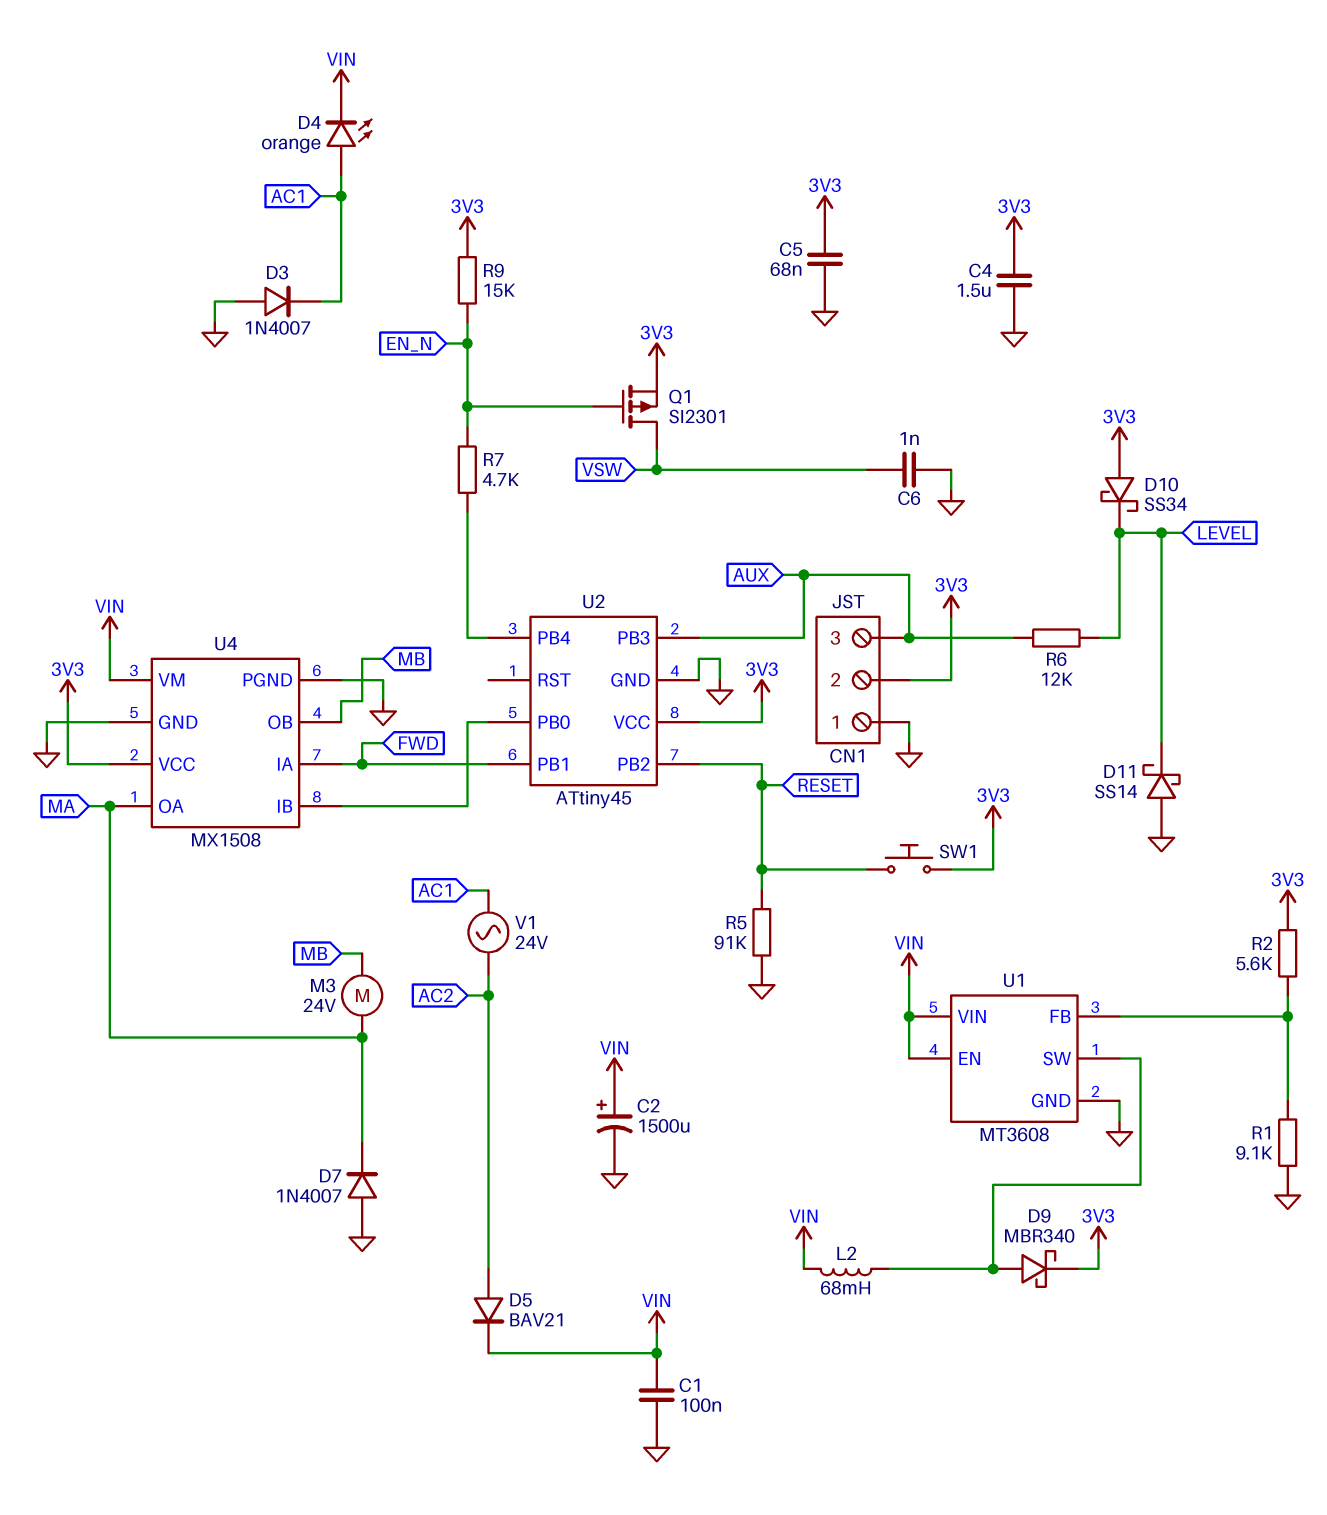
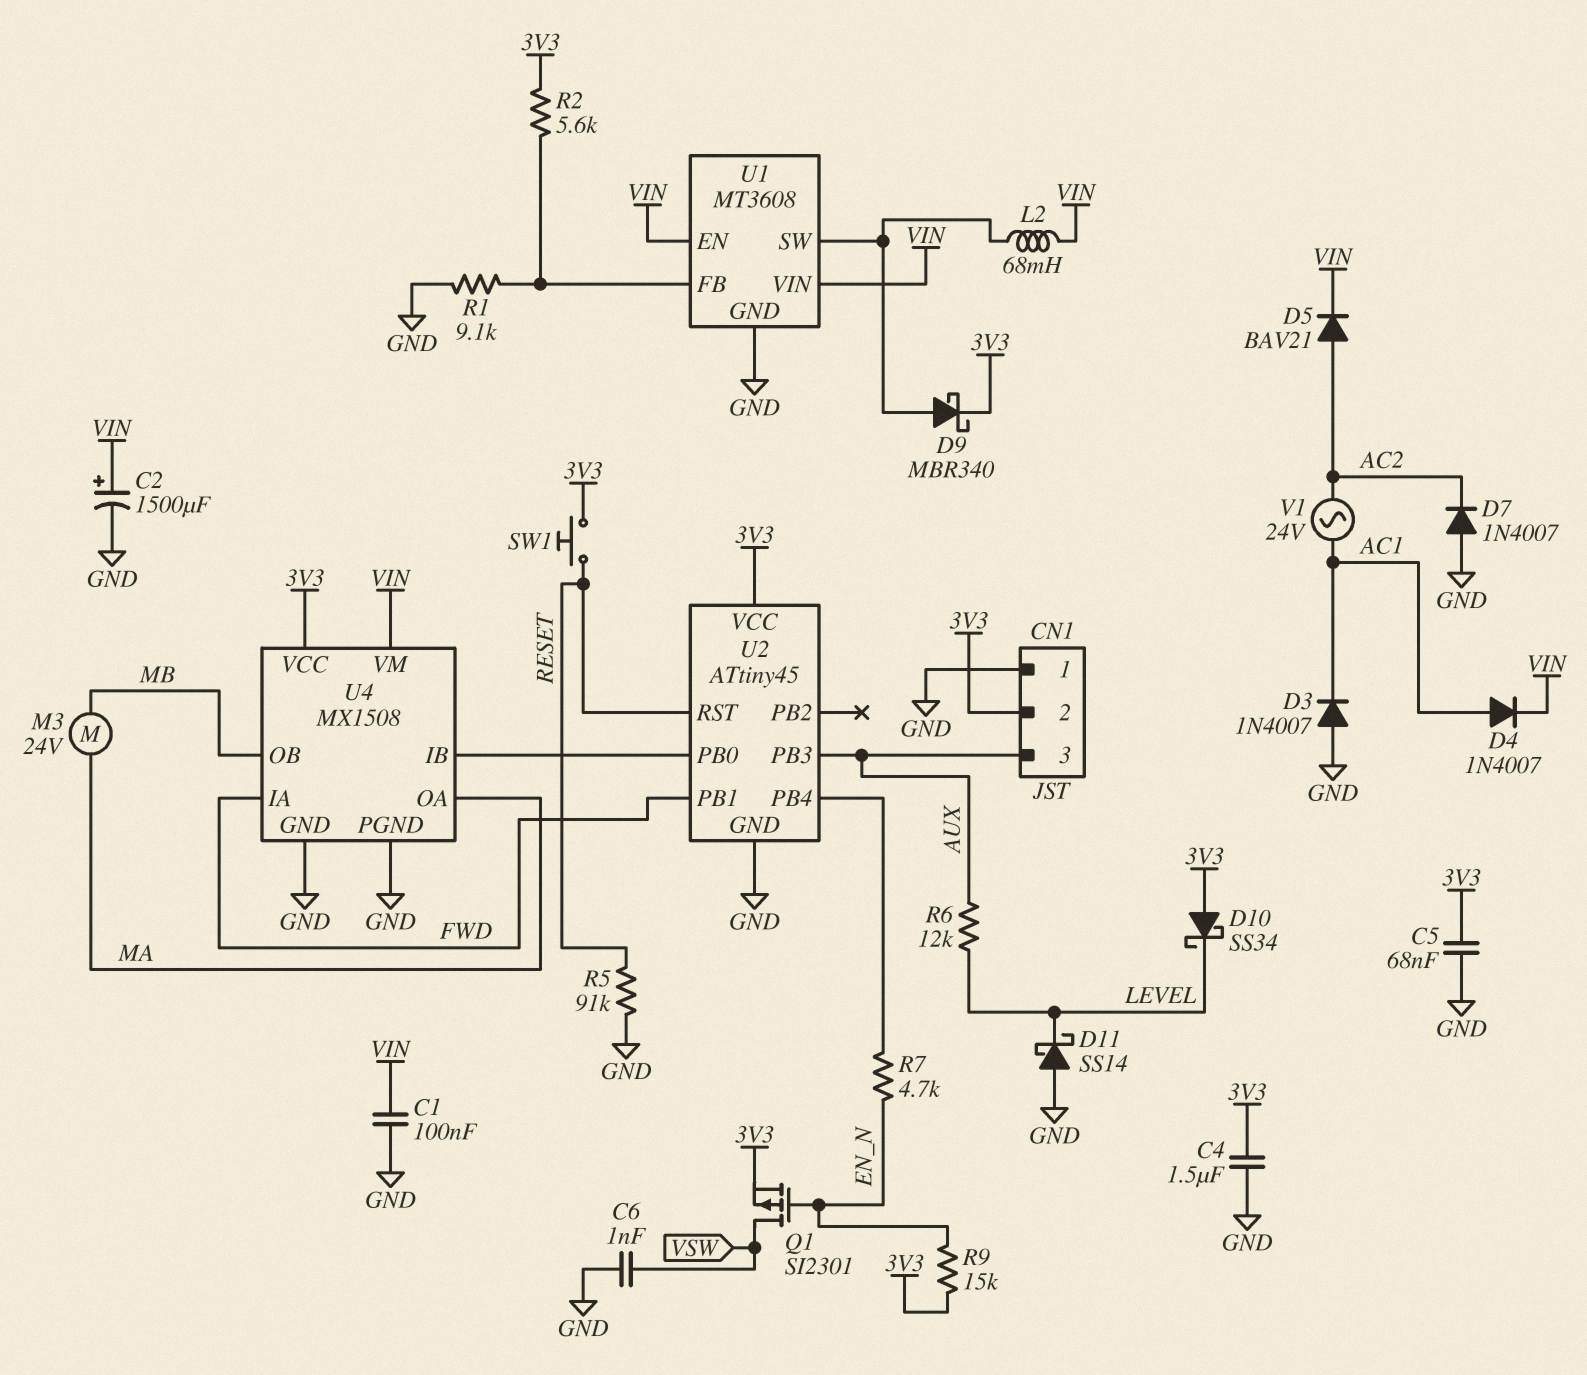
D4: LED orange (A AC1, K VIN) -> diode 1N4007 (A AC1, K VIN)
D7: diode 1N4007 (A GND, K MA) -> diode 1N4007 (A GND, K AC2)
U2 pin PB2: RESET -> none
U2 pin RST: none -> RESET

